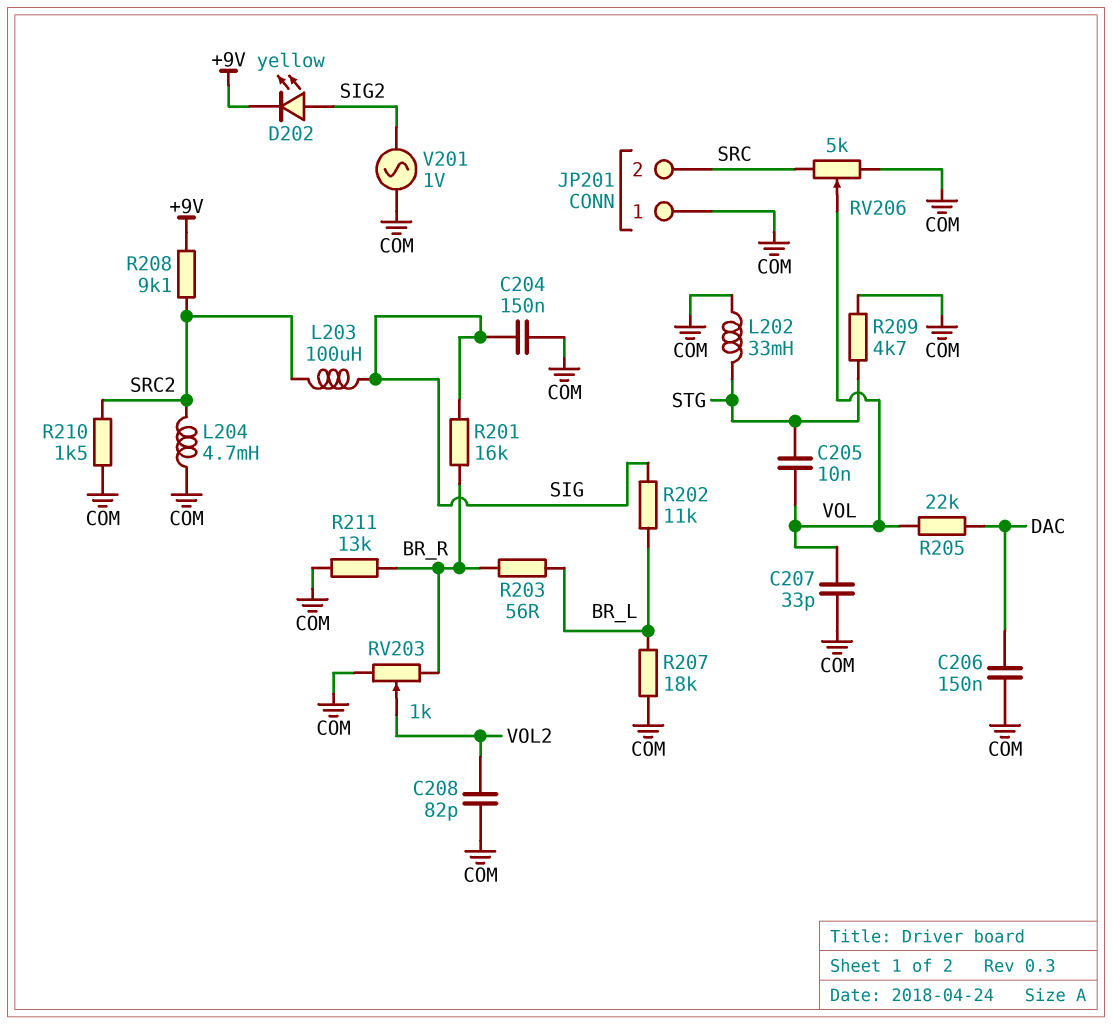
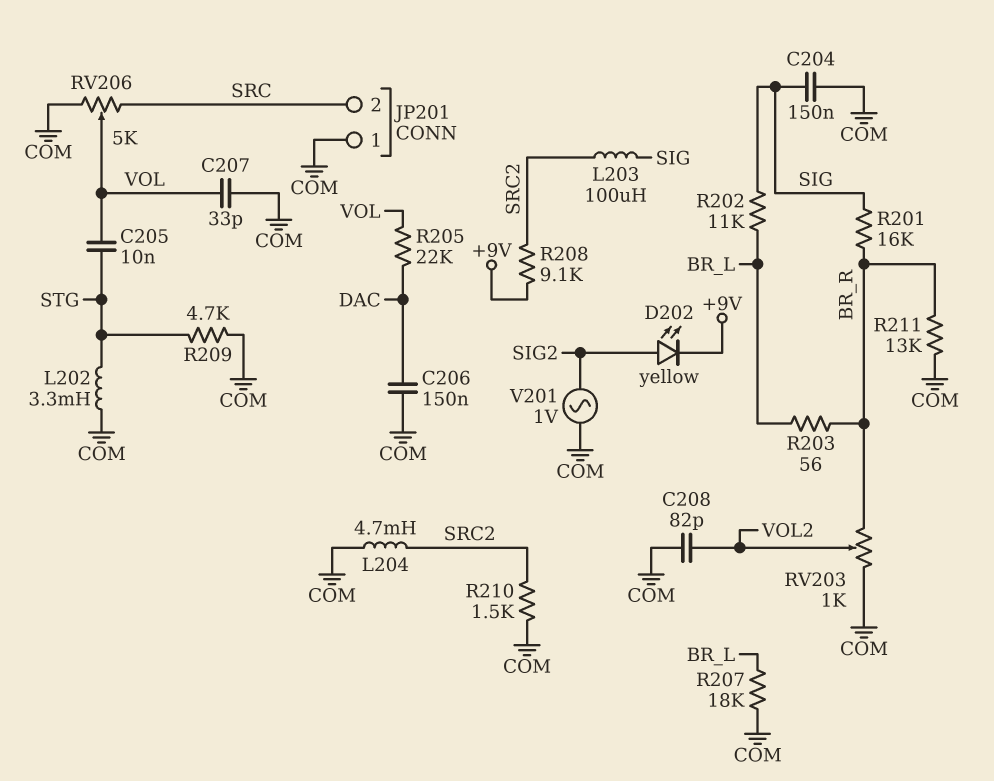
L202: 33mH (COM, STG) -> 3.3mH (COM, STG)

